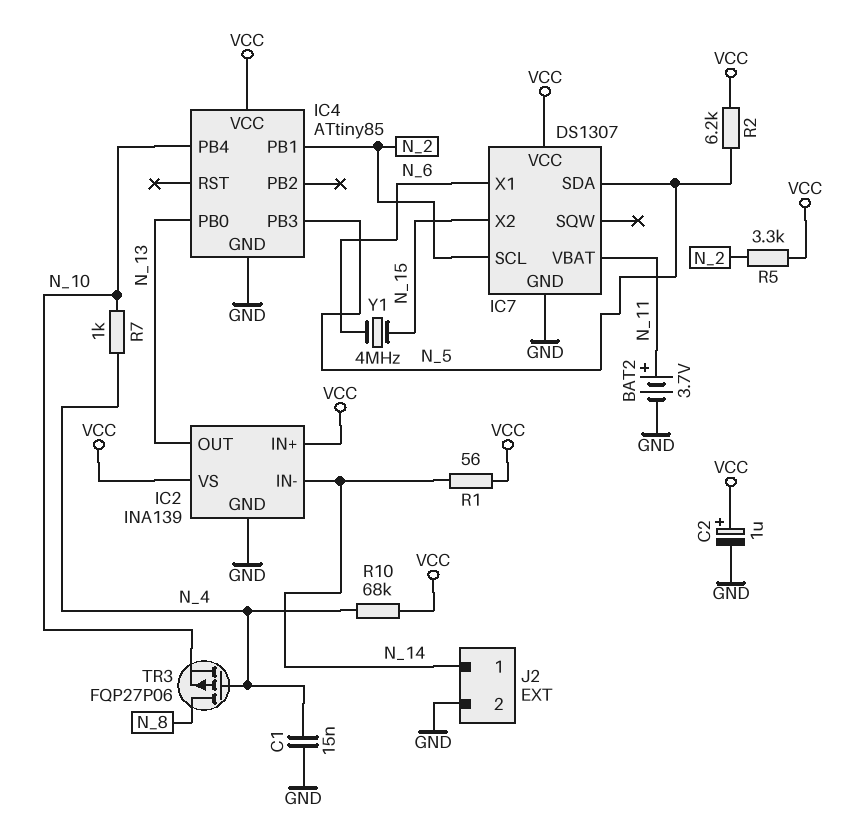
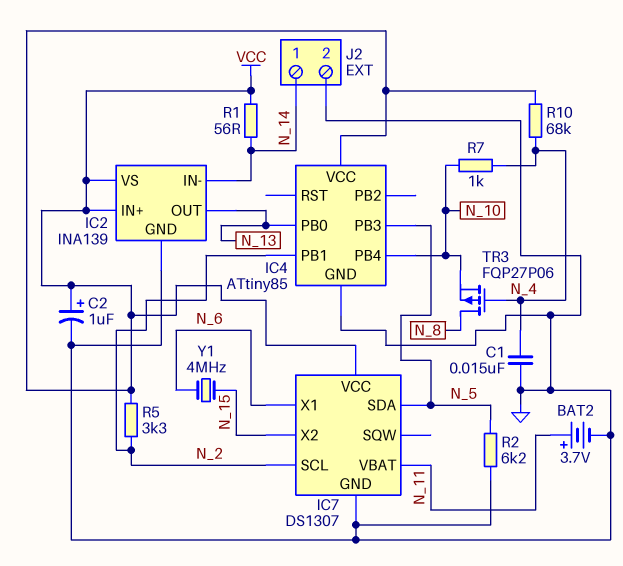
R2: 6.2k (N_5, VCC) -> 6.2k (GND, N_5)

